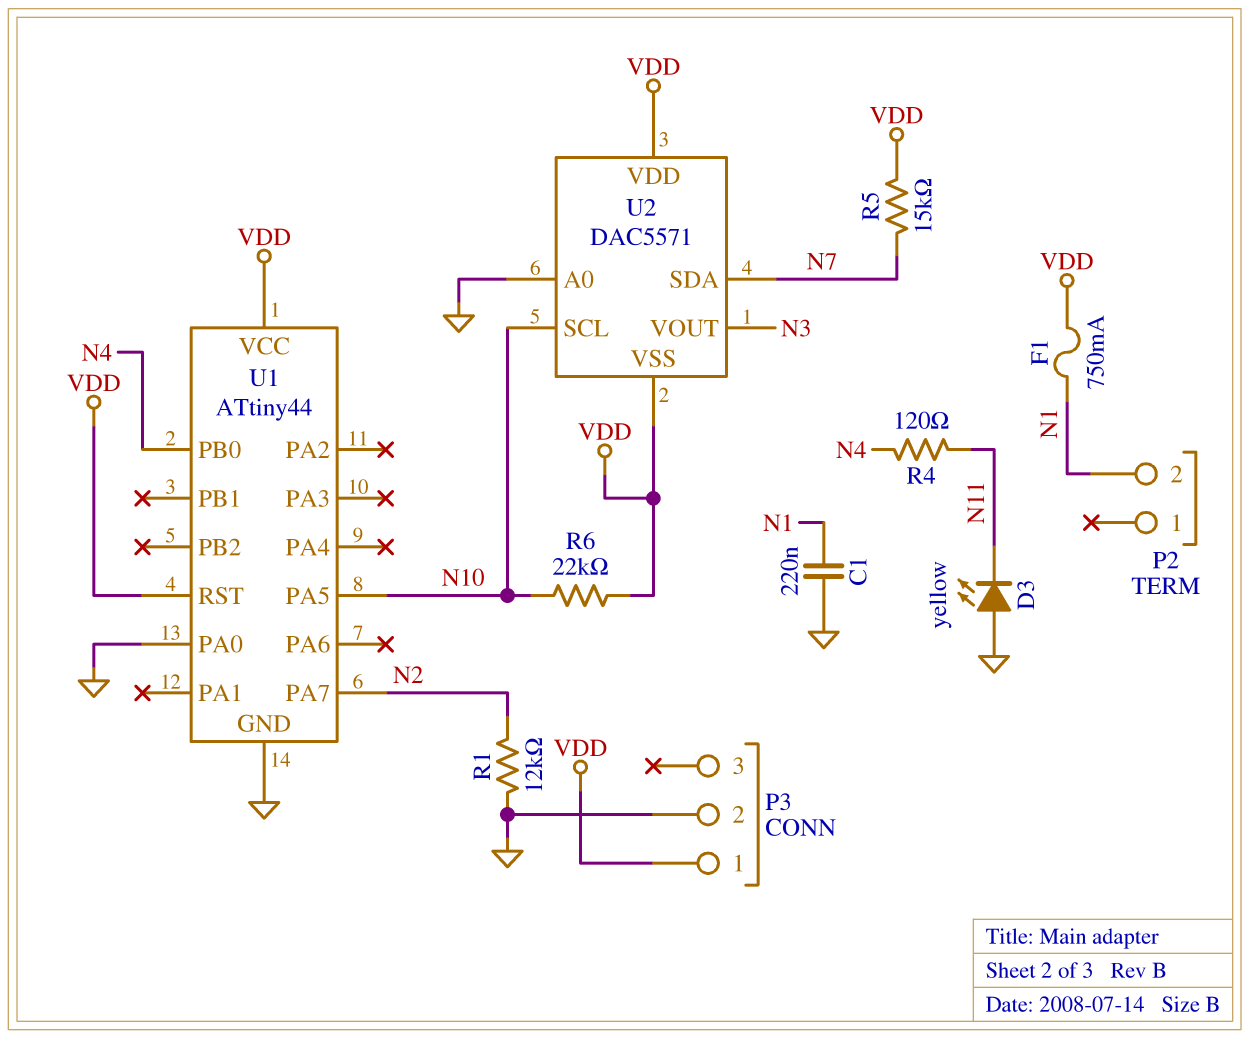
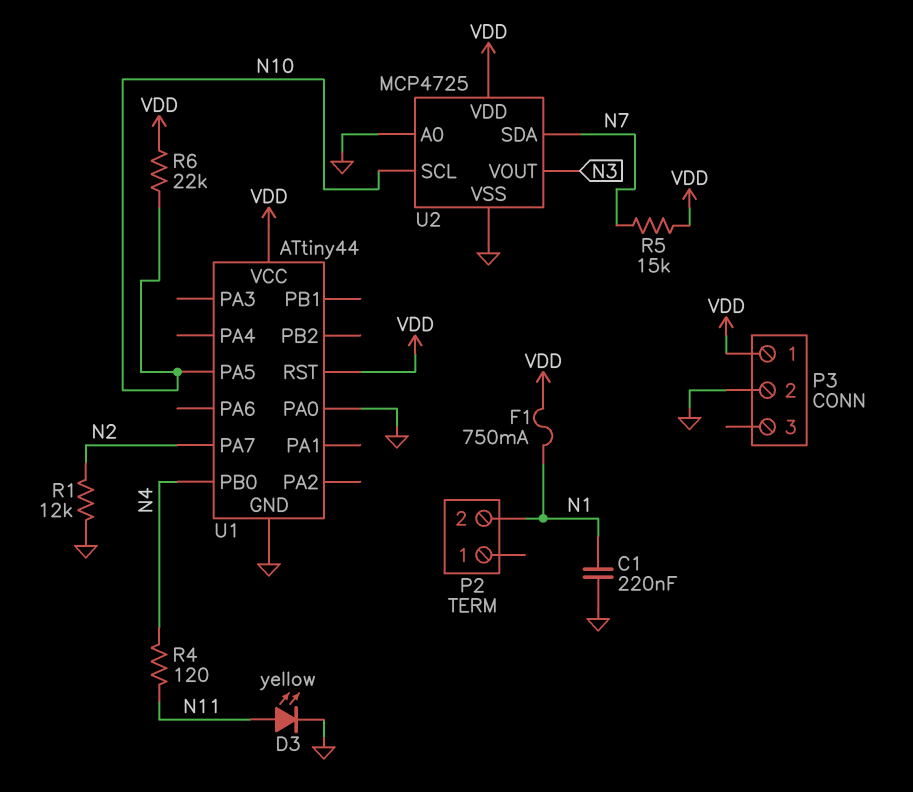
D3: LED yellow (A GND, K N11) -> LED yellow (A N11, K GND)
U2: DAC5571 -> MCP4725
U2 pin VSS: VDD -> GND

